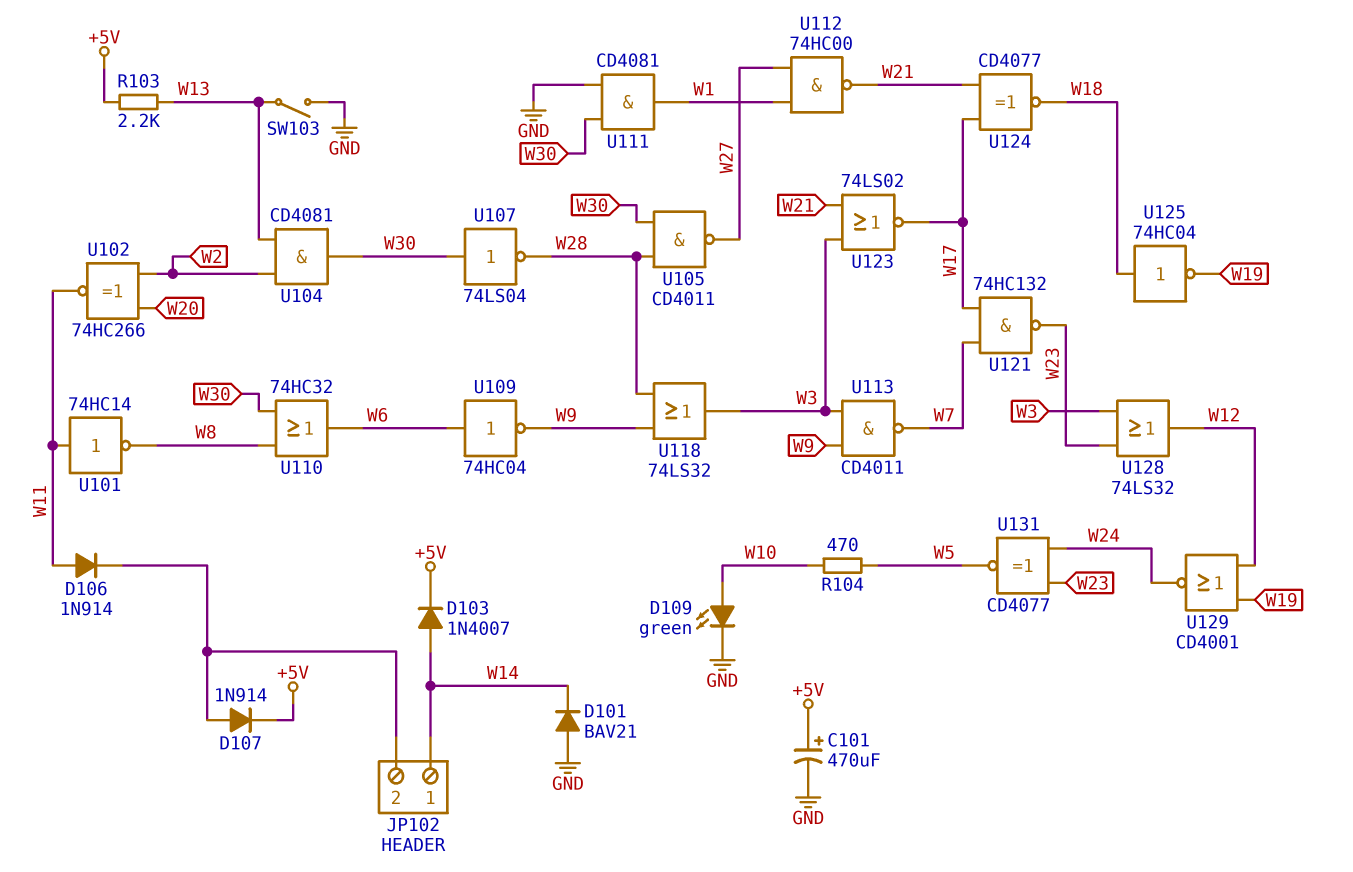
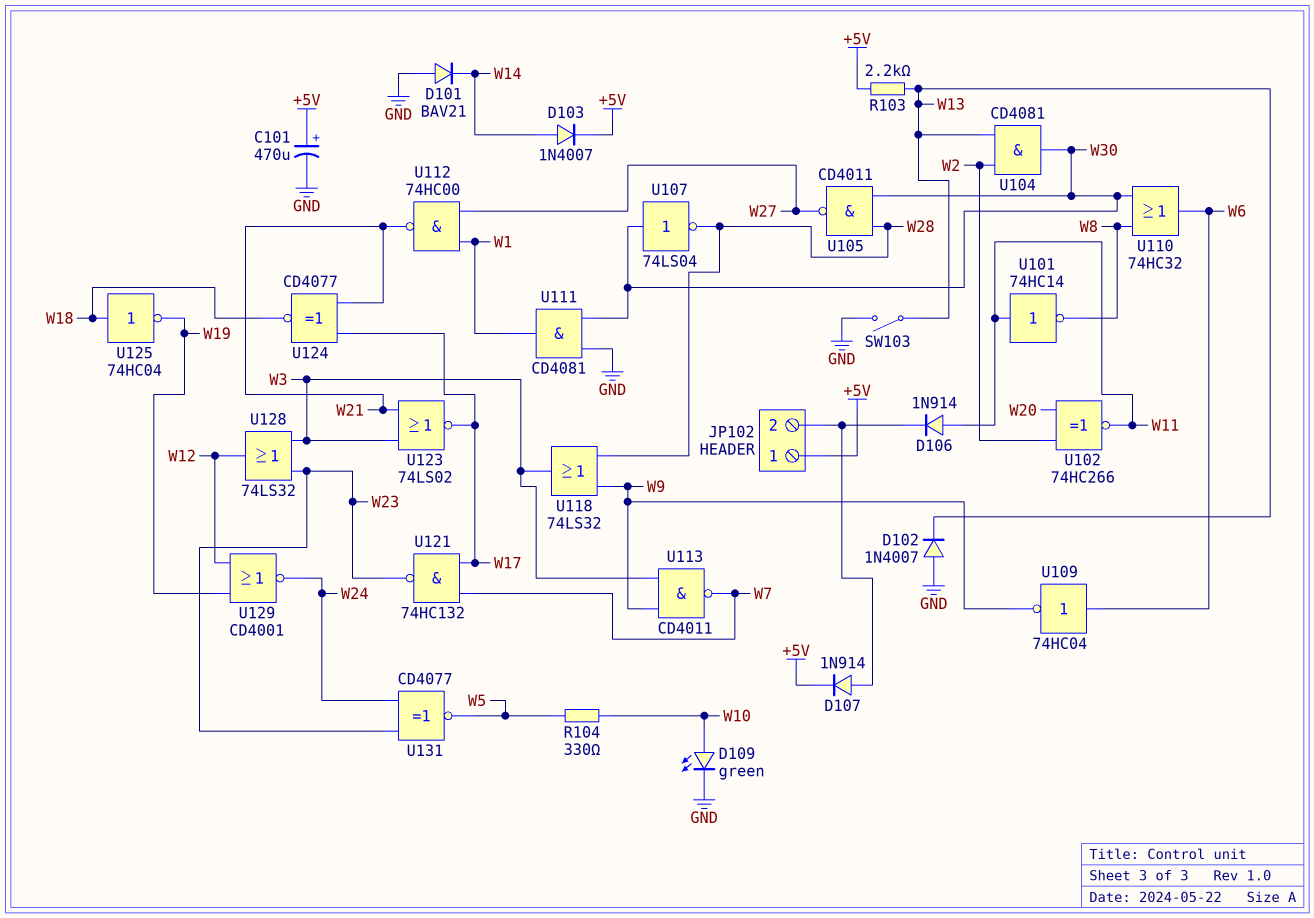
D102: none -> diode 1N4007 (A GND, K W13)
JP102 pin 1: W14 -> +5V
R104: 470 (W5, W10) -> 330 (W5, W10)

